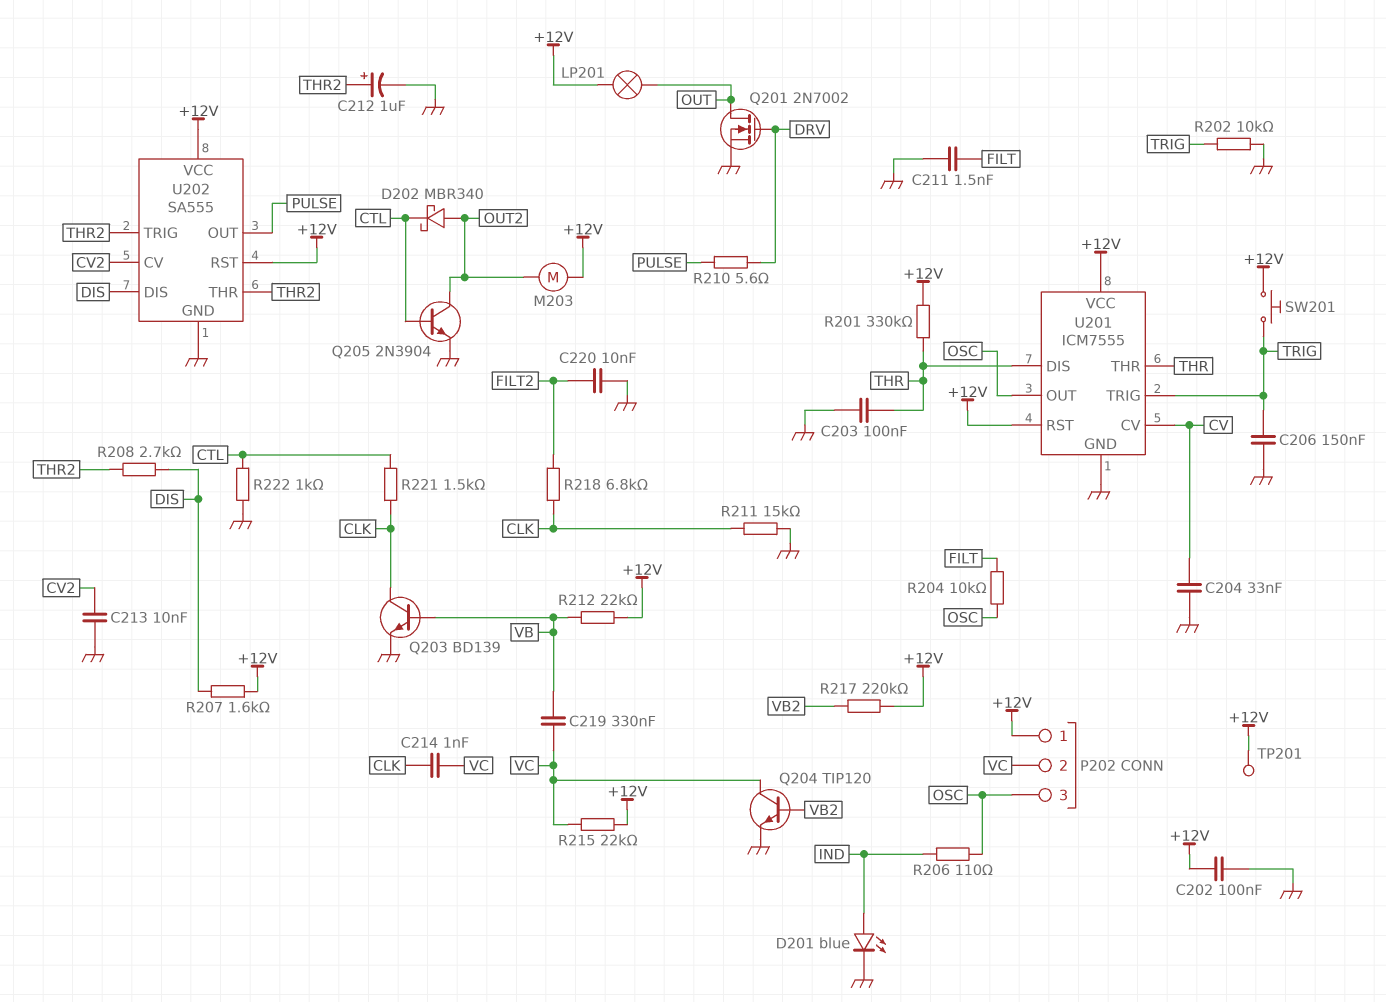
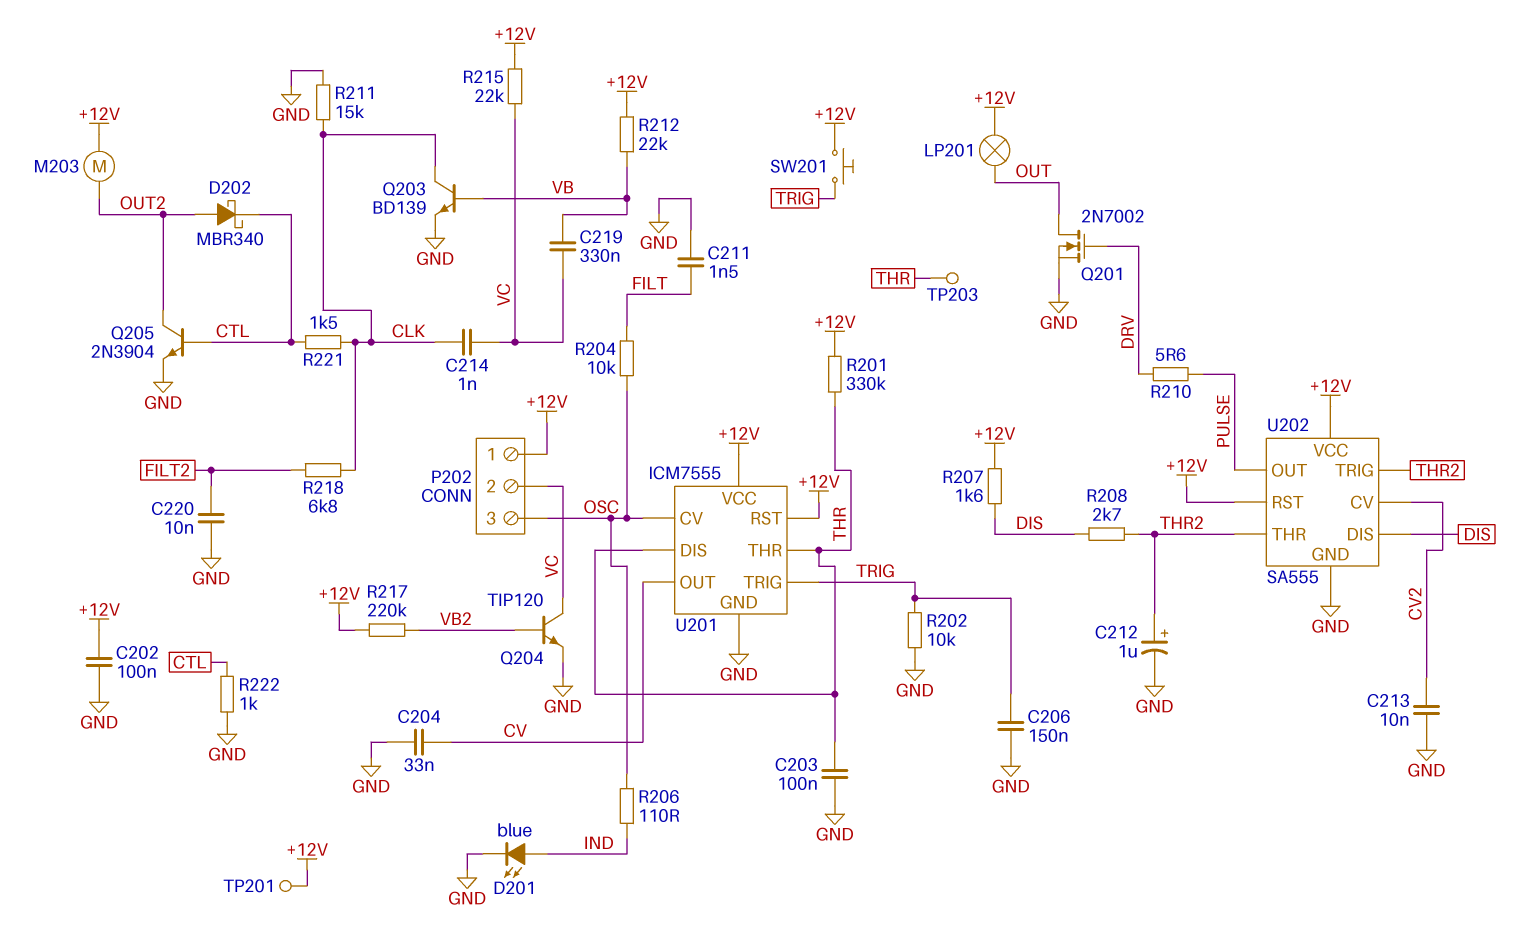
TP203: none -> test point (THR)
U201 pin CV: CV -> OSC
U201 pin OUT: OSC -> CV

